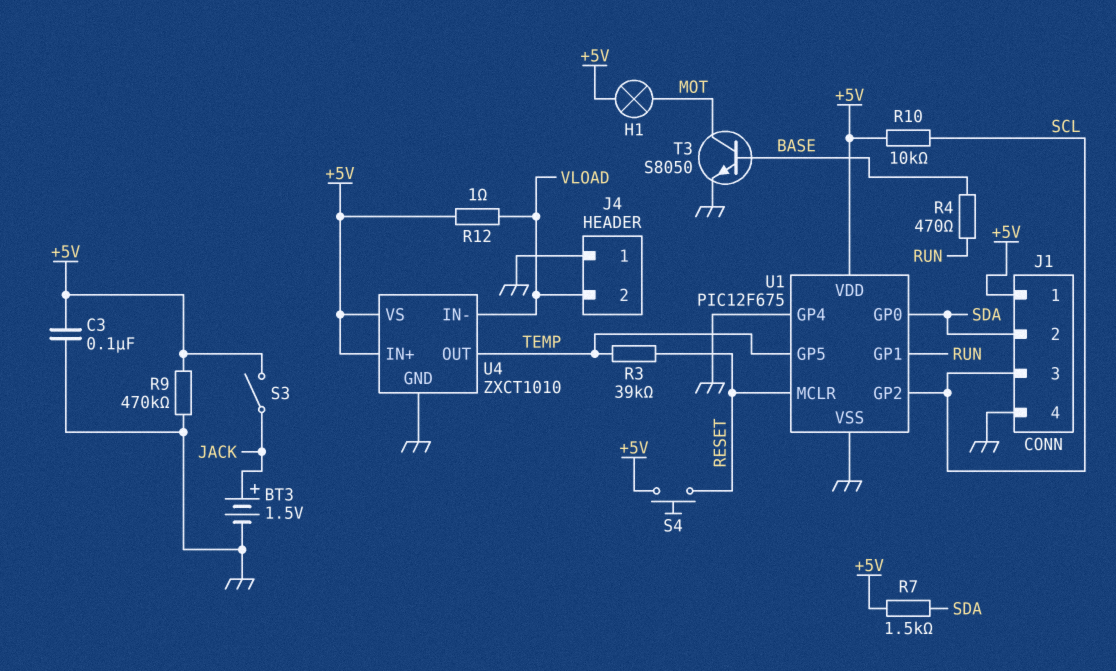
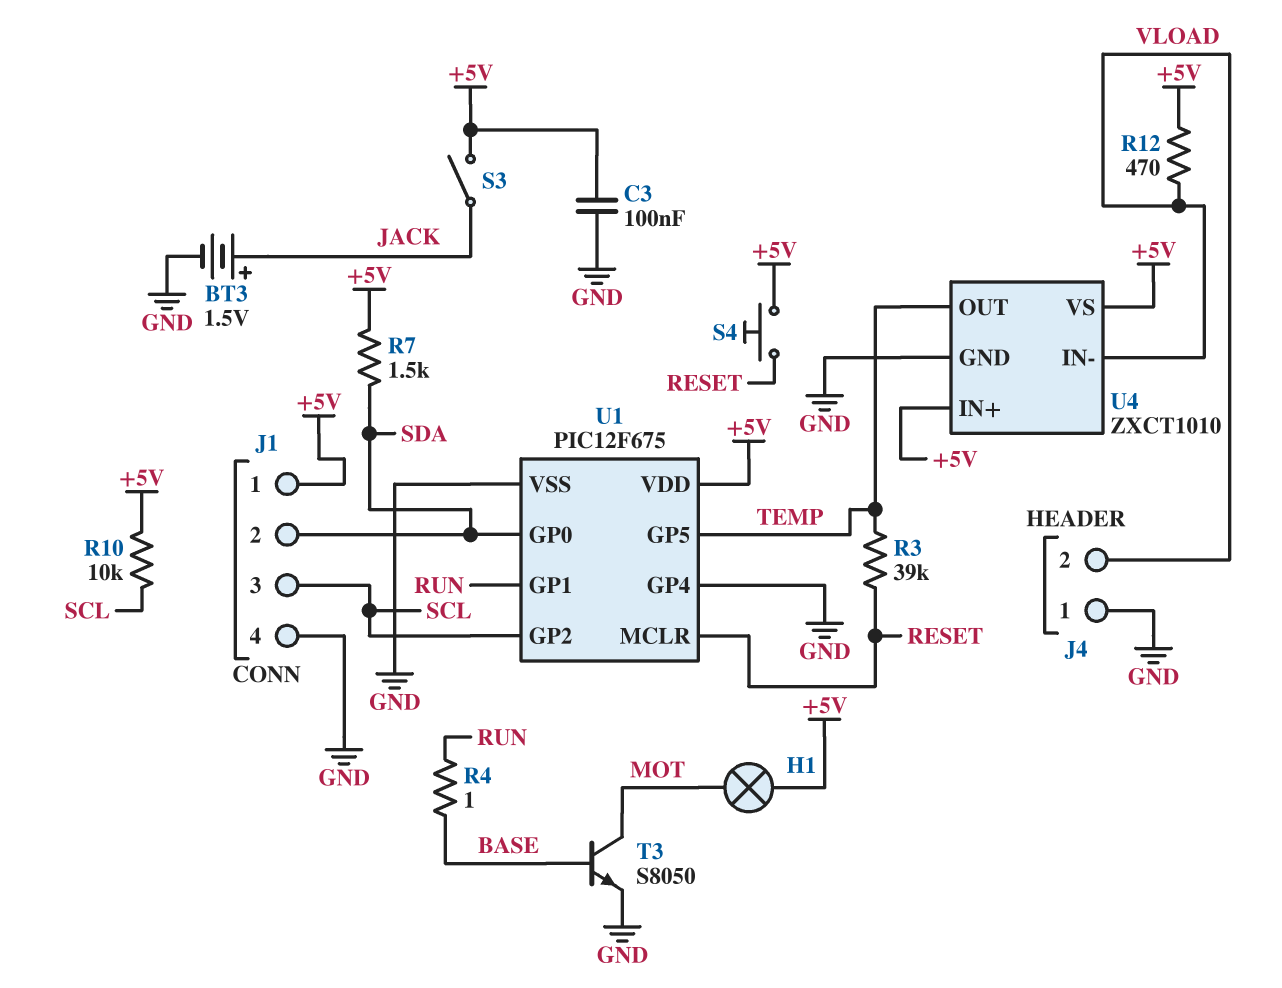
R4: 470 (BASE, RUN) -> 1 (BASE, RUN)
R9: 470k (+5V, GND) -> none
R12: 1 (+5V, VLOAD) -> 470 (+5V, VLOAD)

